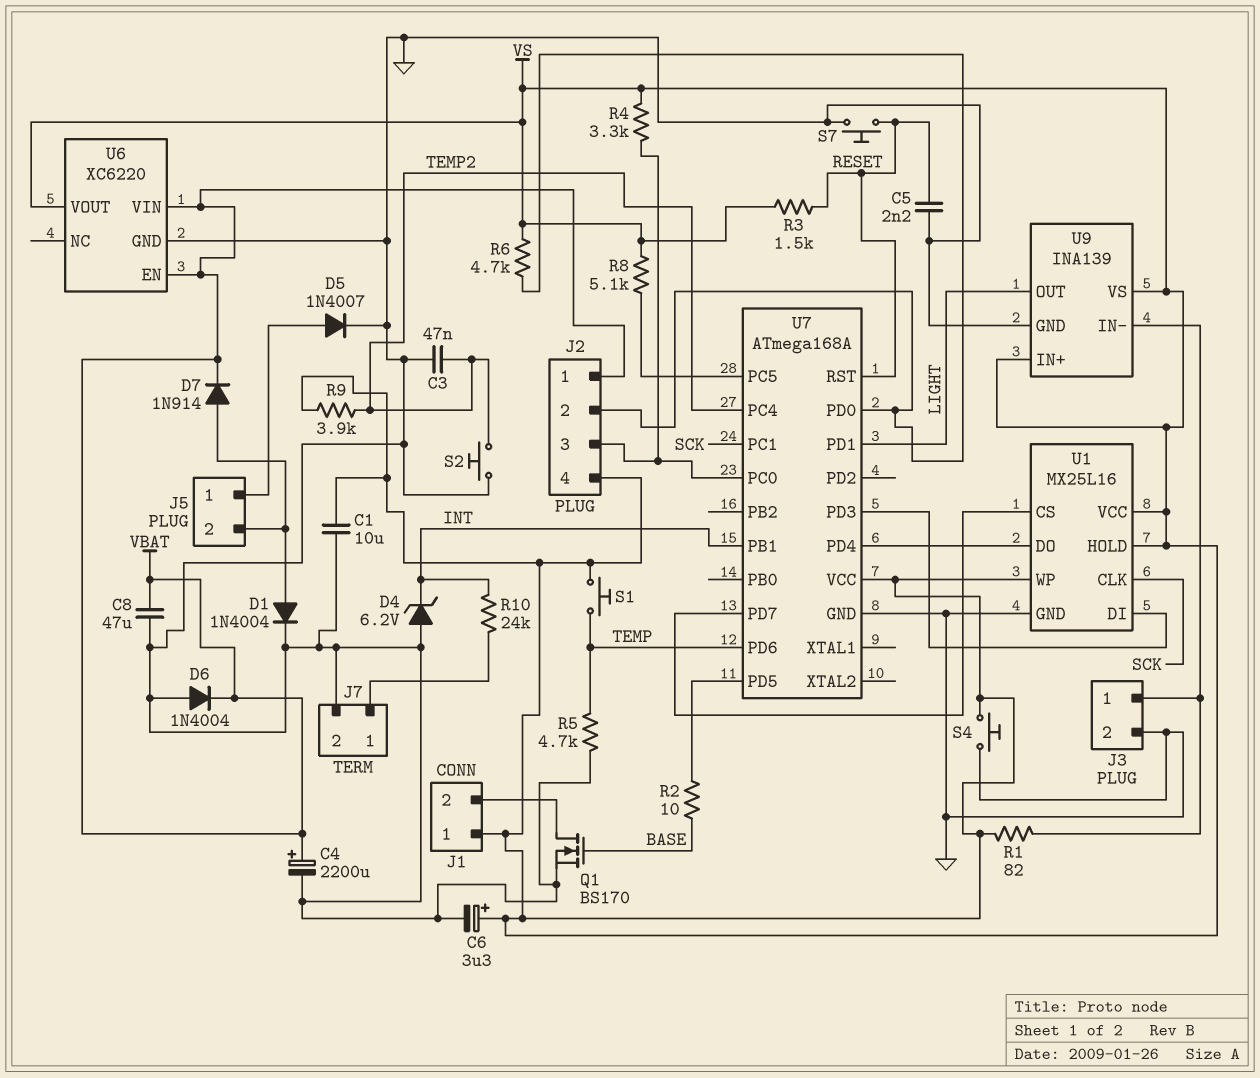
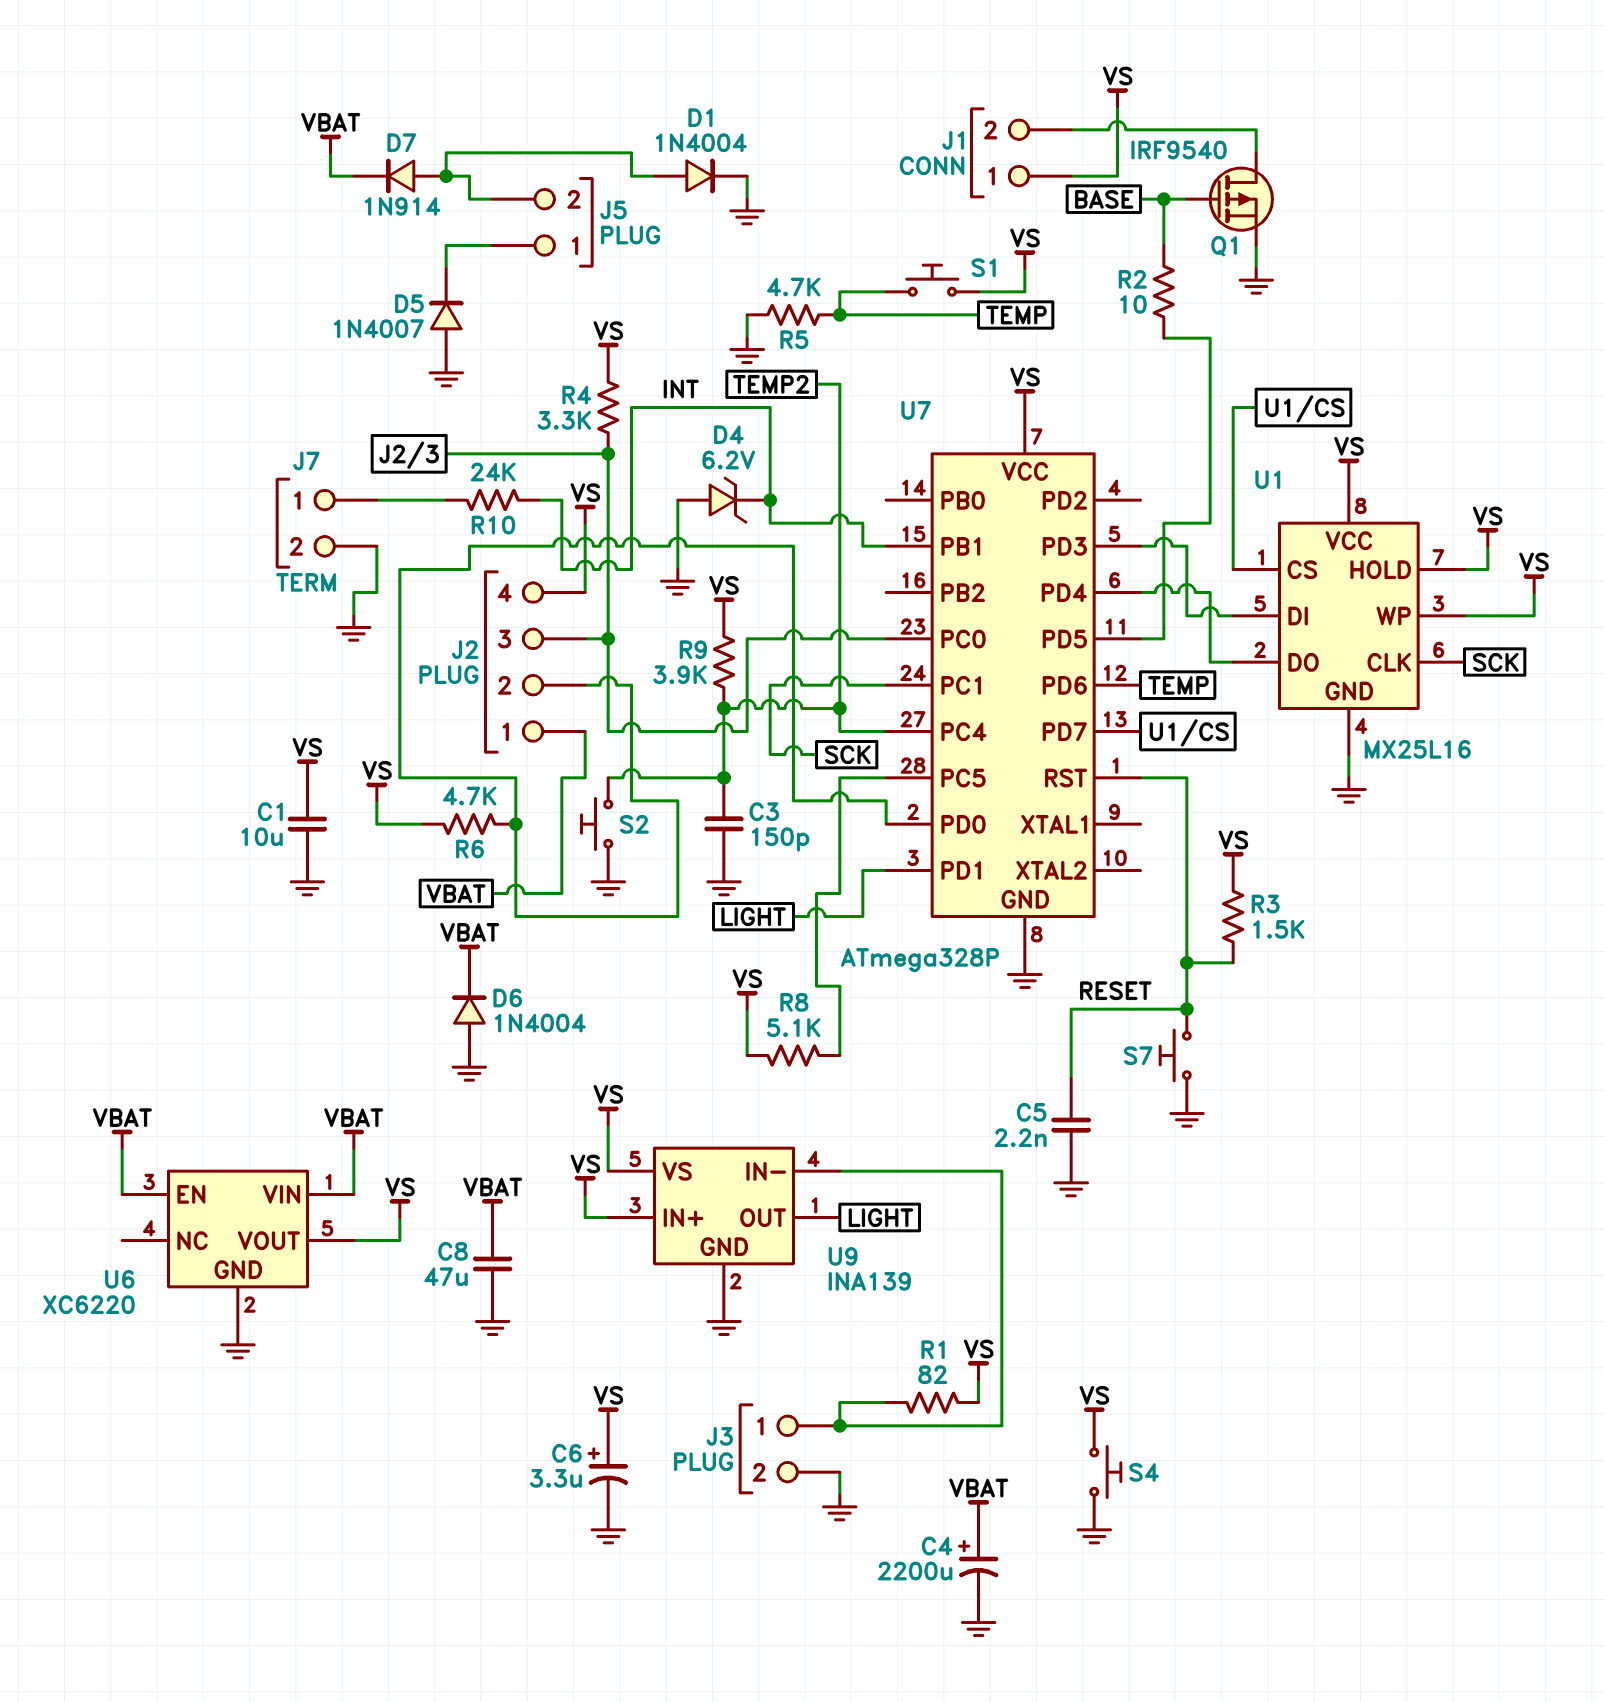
C3: 47nF (GND, TEMP2) -> 150pF (GND, TEMP2)
D5: diode 1N4007 (A J5/1, K GND) -> diode 1N4007 (A GND, K J5/1)
Q1: NMOS BS170 (G BASE, D J1/2, S GND) -> PMOS IRF9540 (G BASE, D J1/2, S GND)
U7: ATmega168A -> ATmega328P

